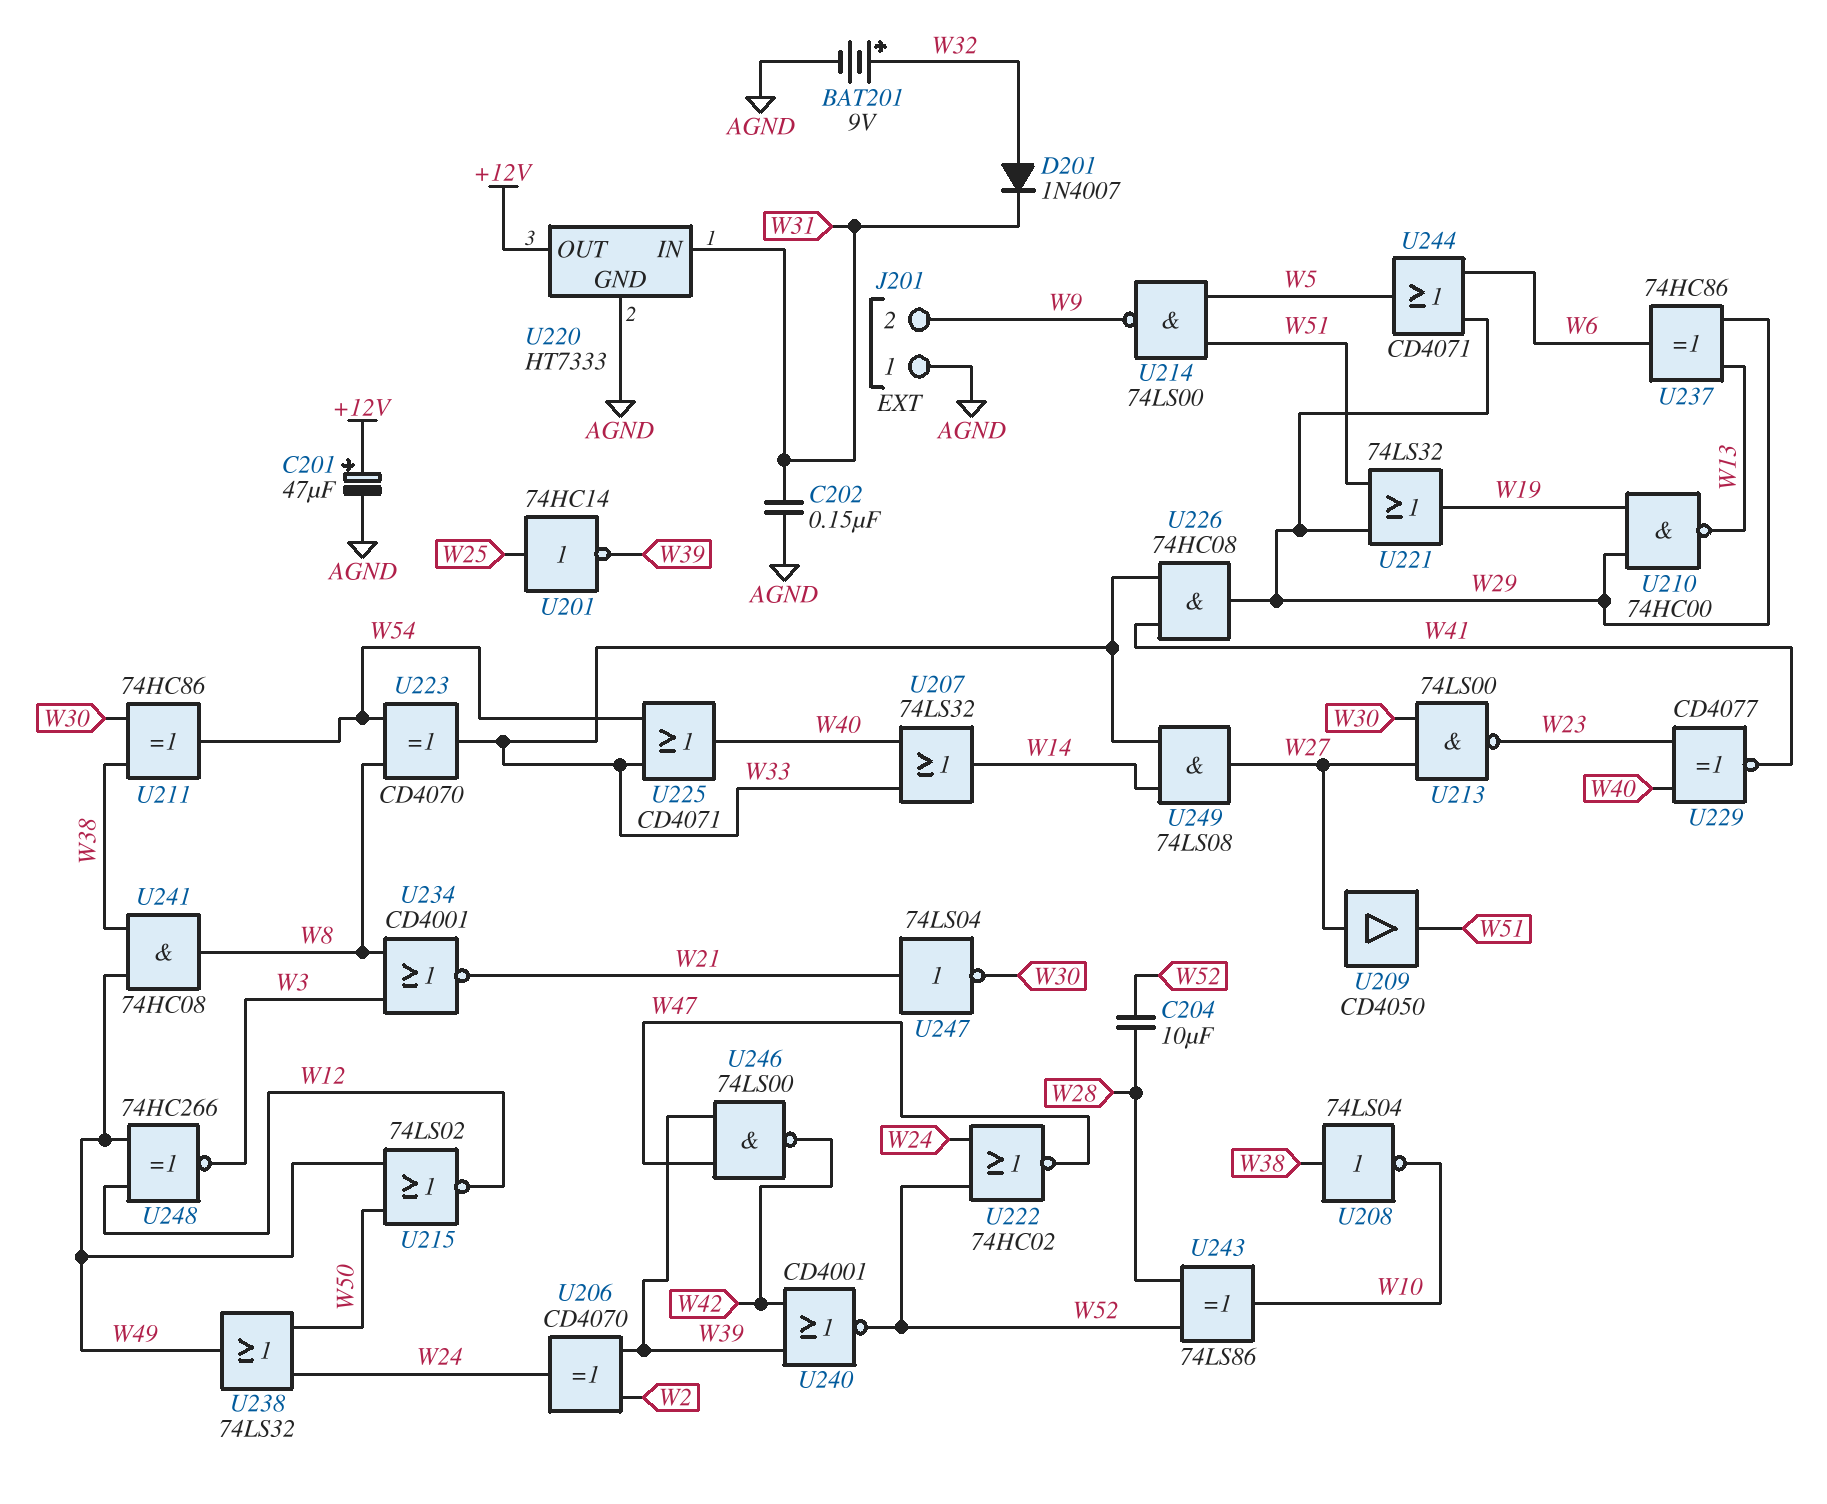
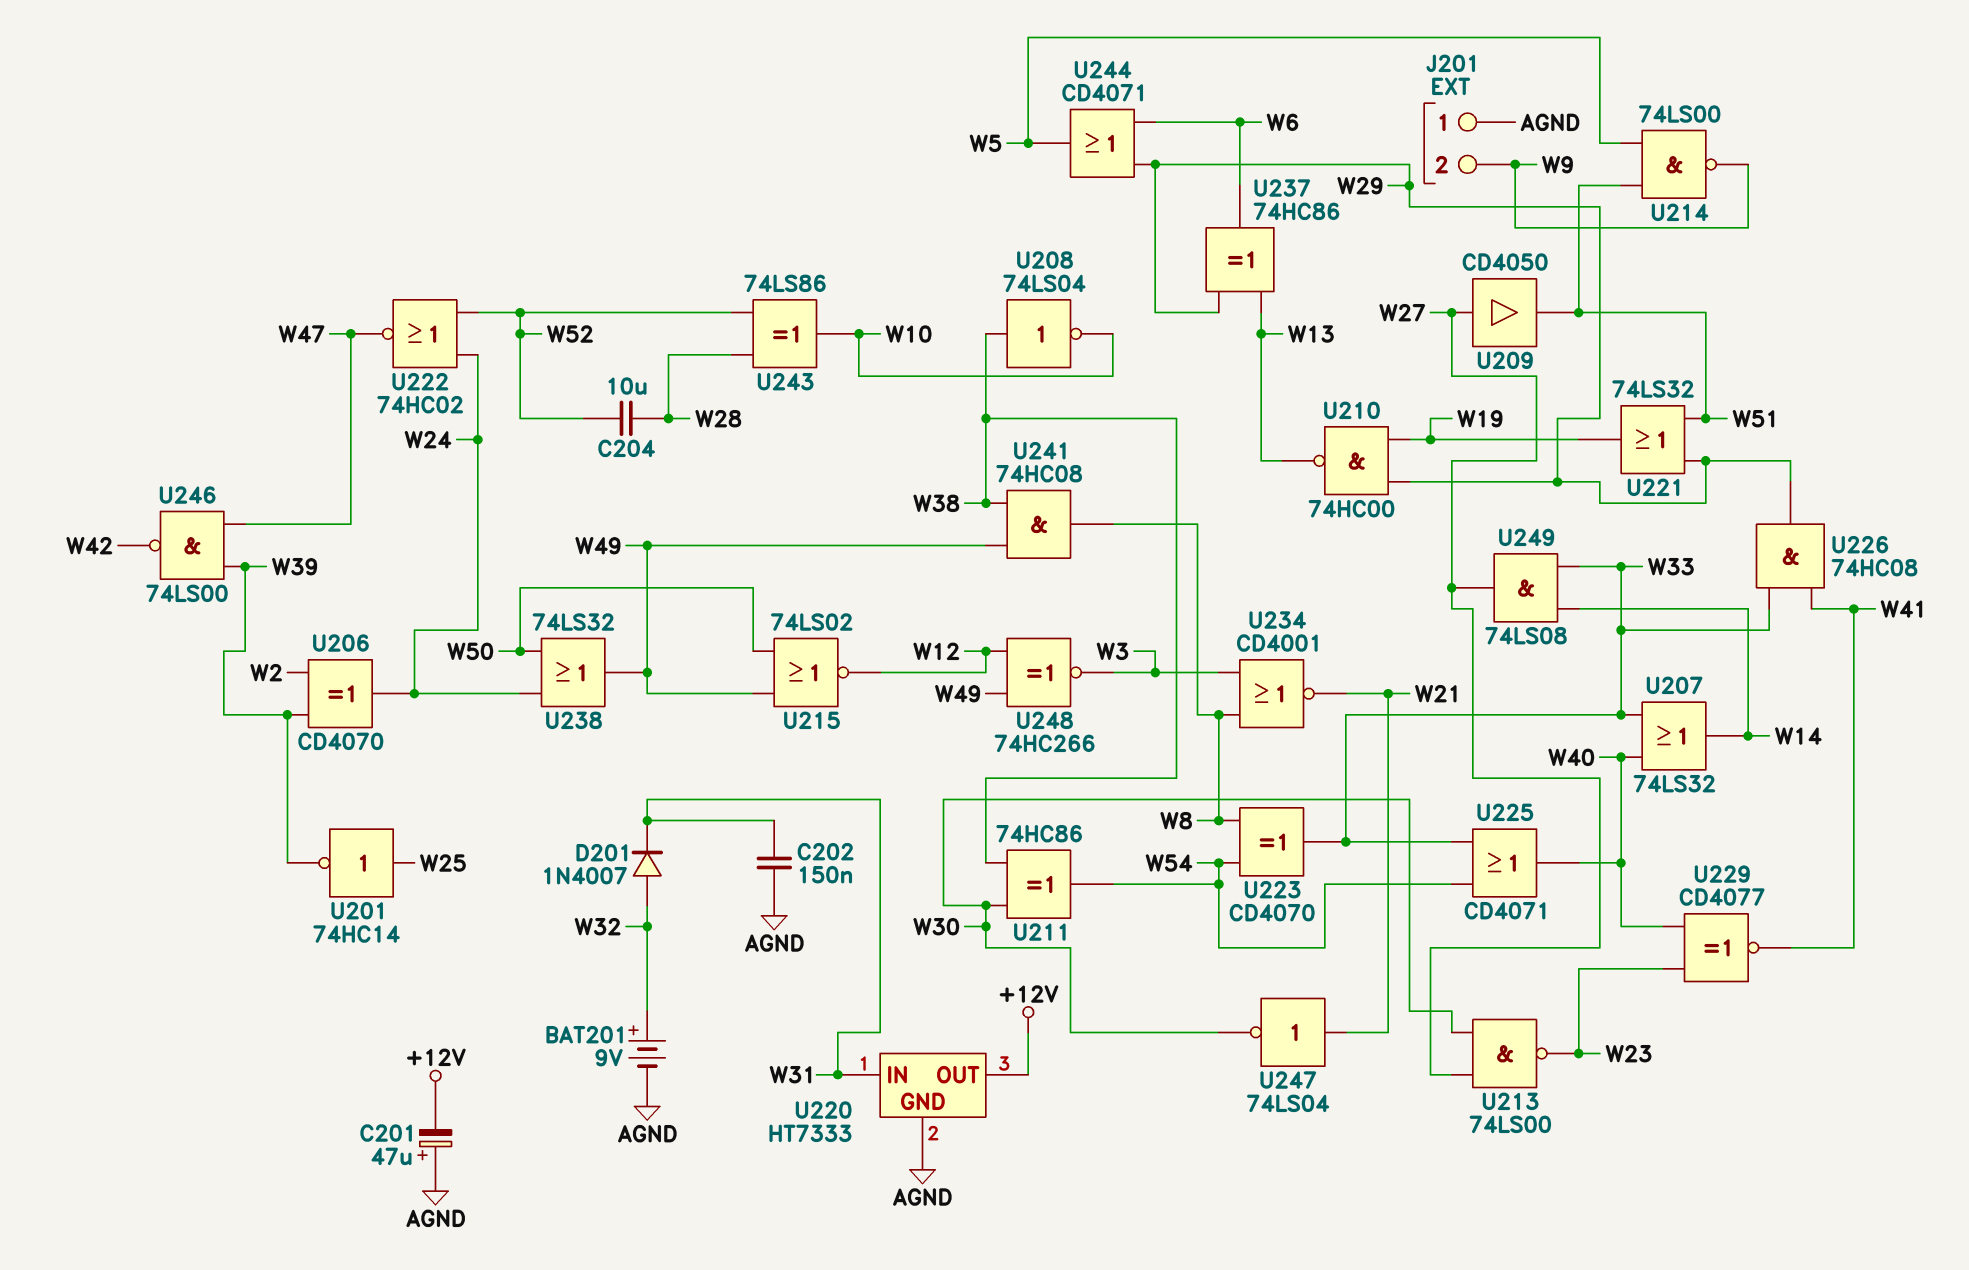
C201: 47uF (plus +12V, minus AGND) -> 47uF (plus AGND, minus +12V)
U240: NOR CD4001 (in W39, in W42, out W52) -> none

